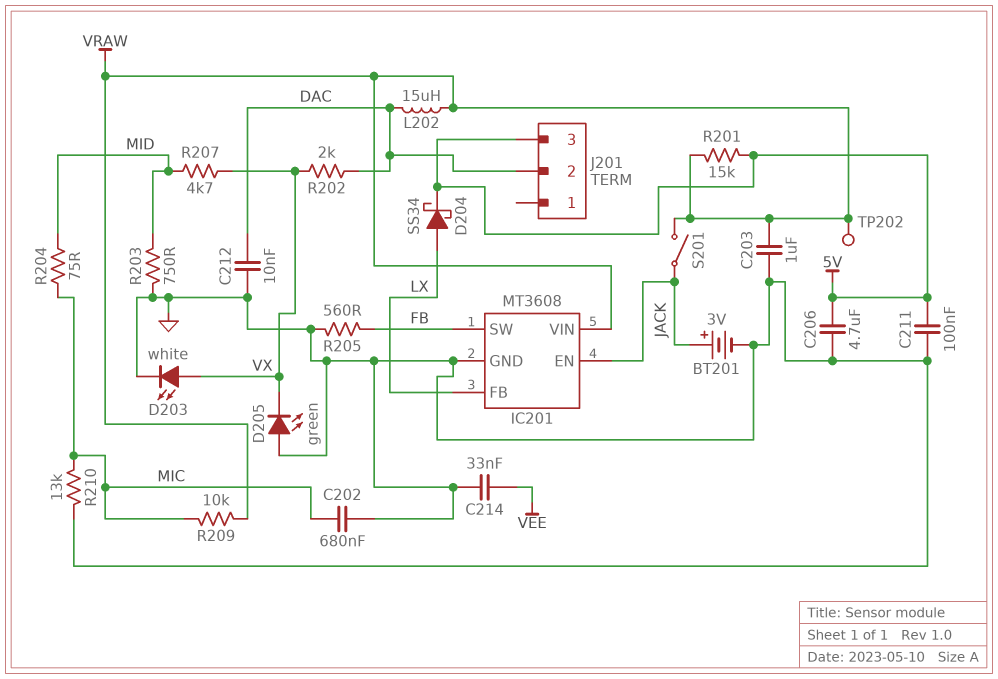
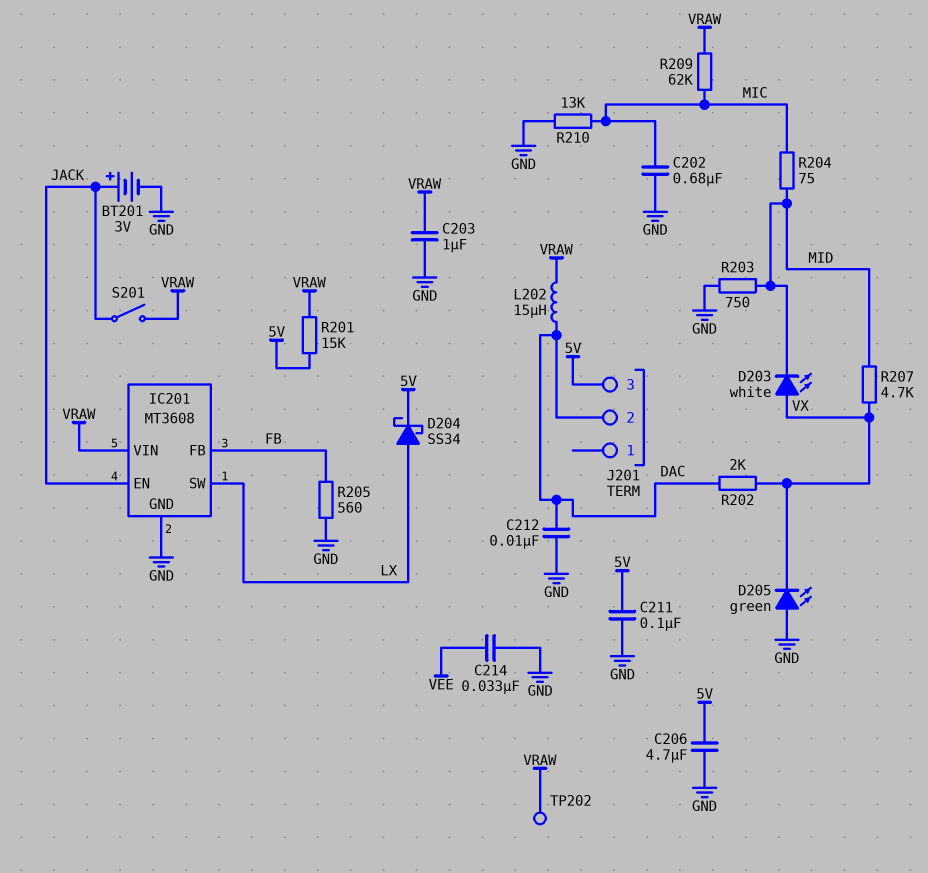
D203: LED white (A VX, K GND) -> LED white (A VX, K MID)
IC201 pin FB: LX -> FB
IC201 pin SW: FB -> LX
R209: 10k (MIC, VRAW) -> 62k (MIC, VRAW)

